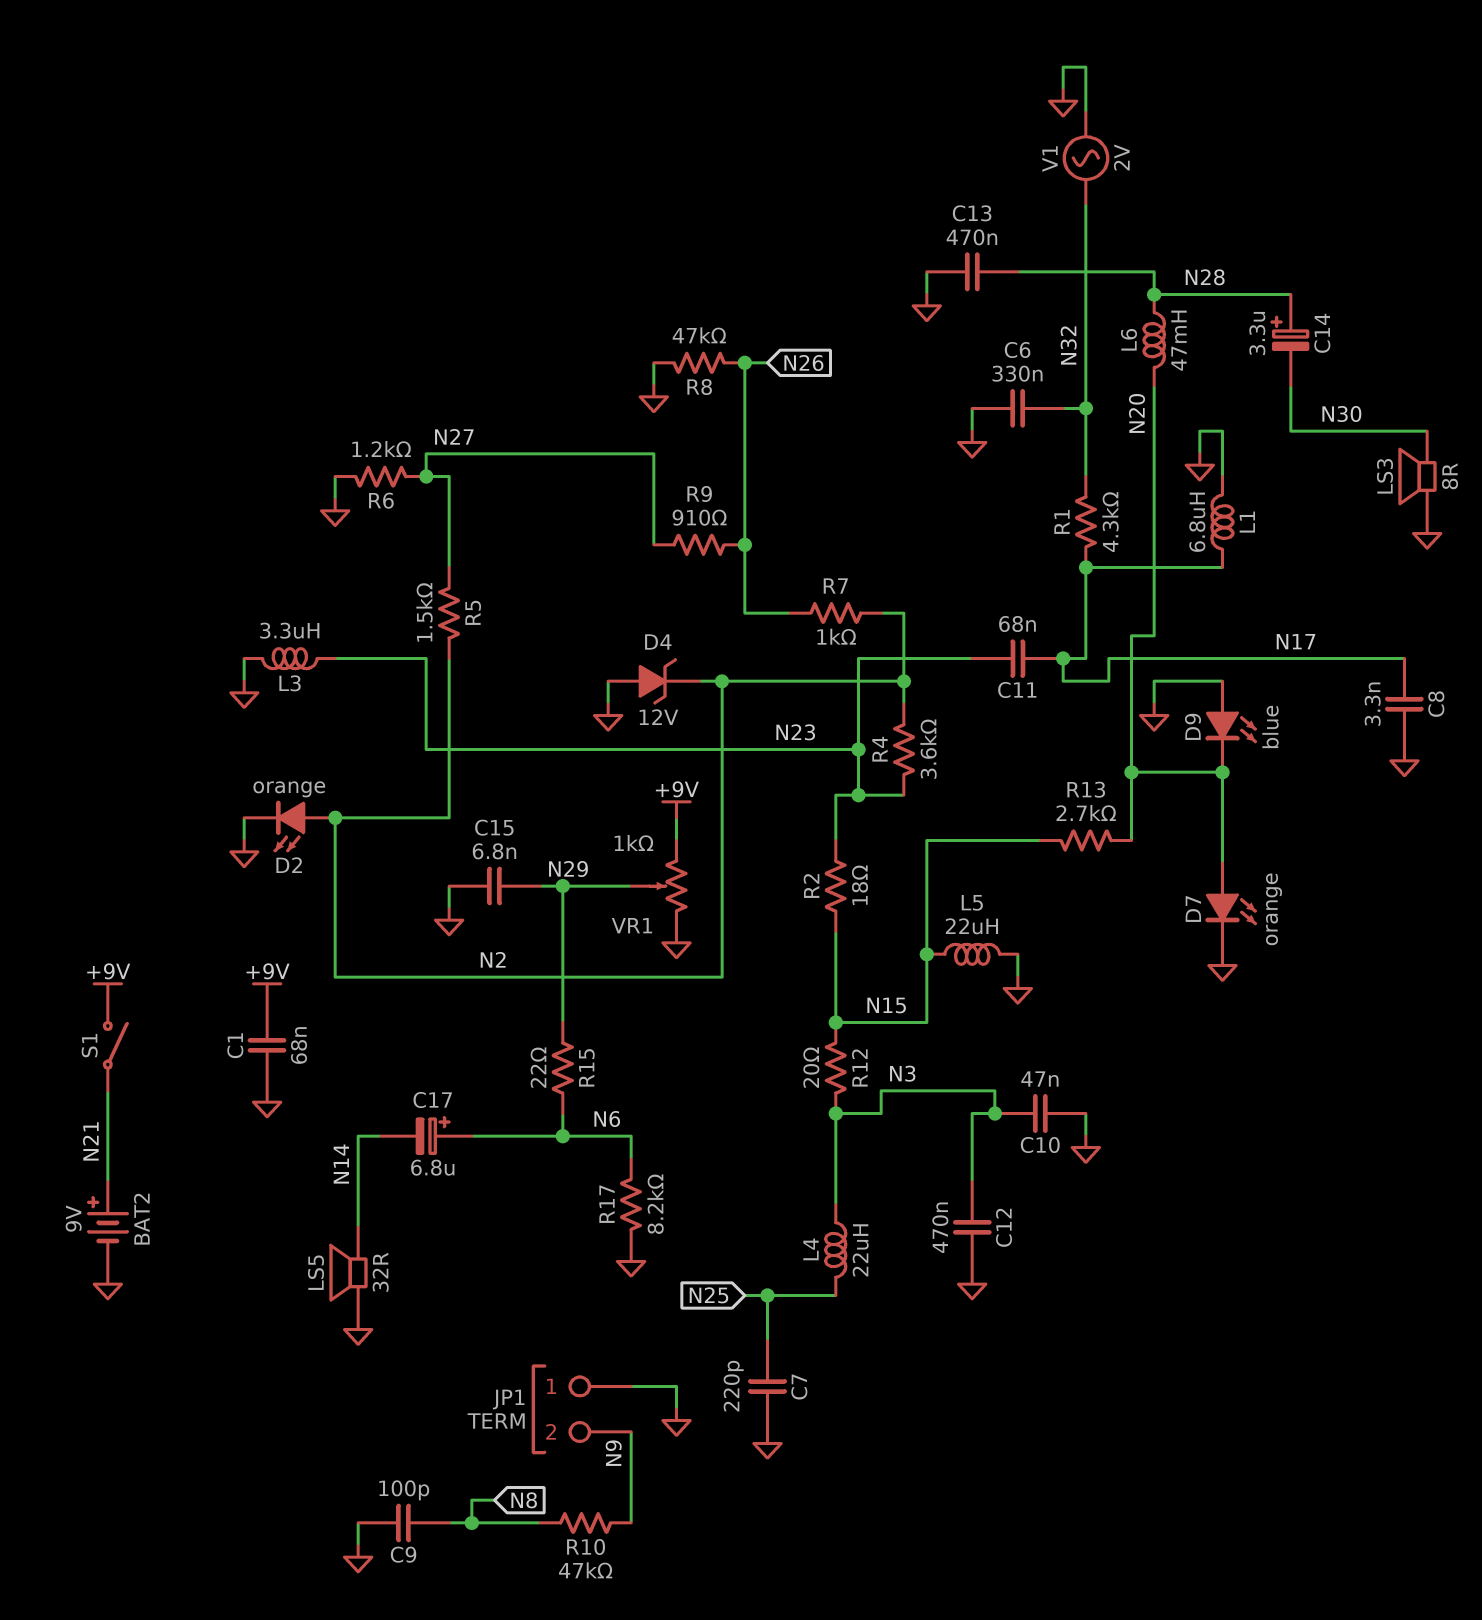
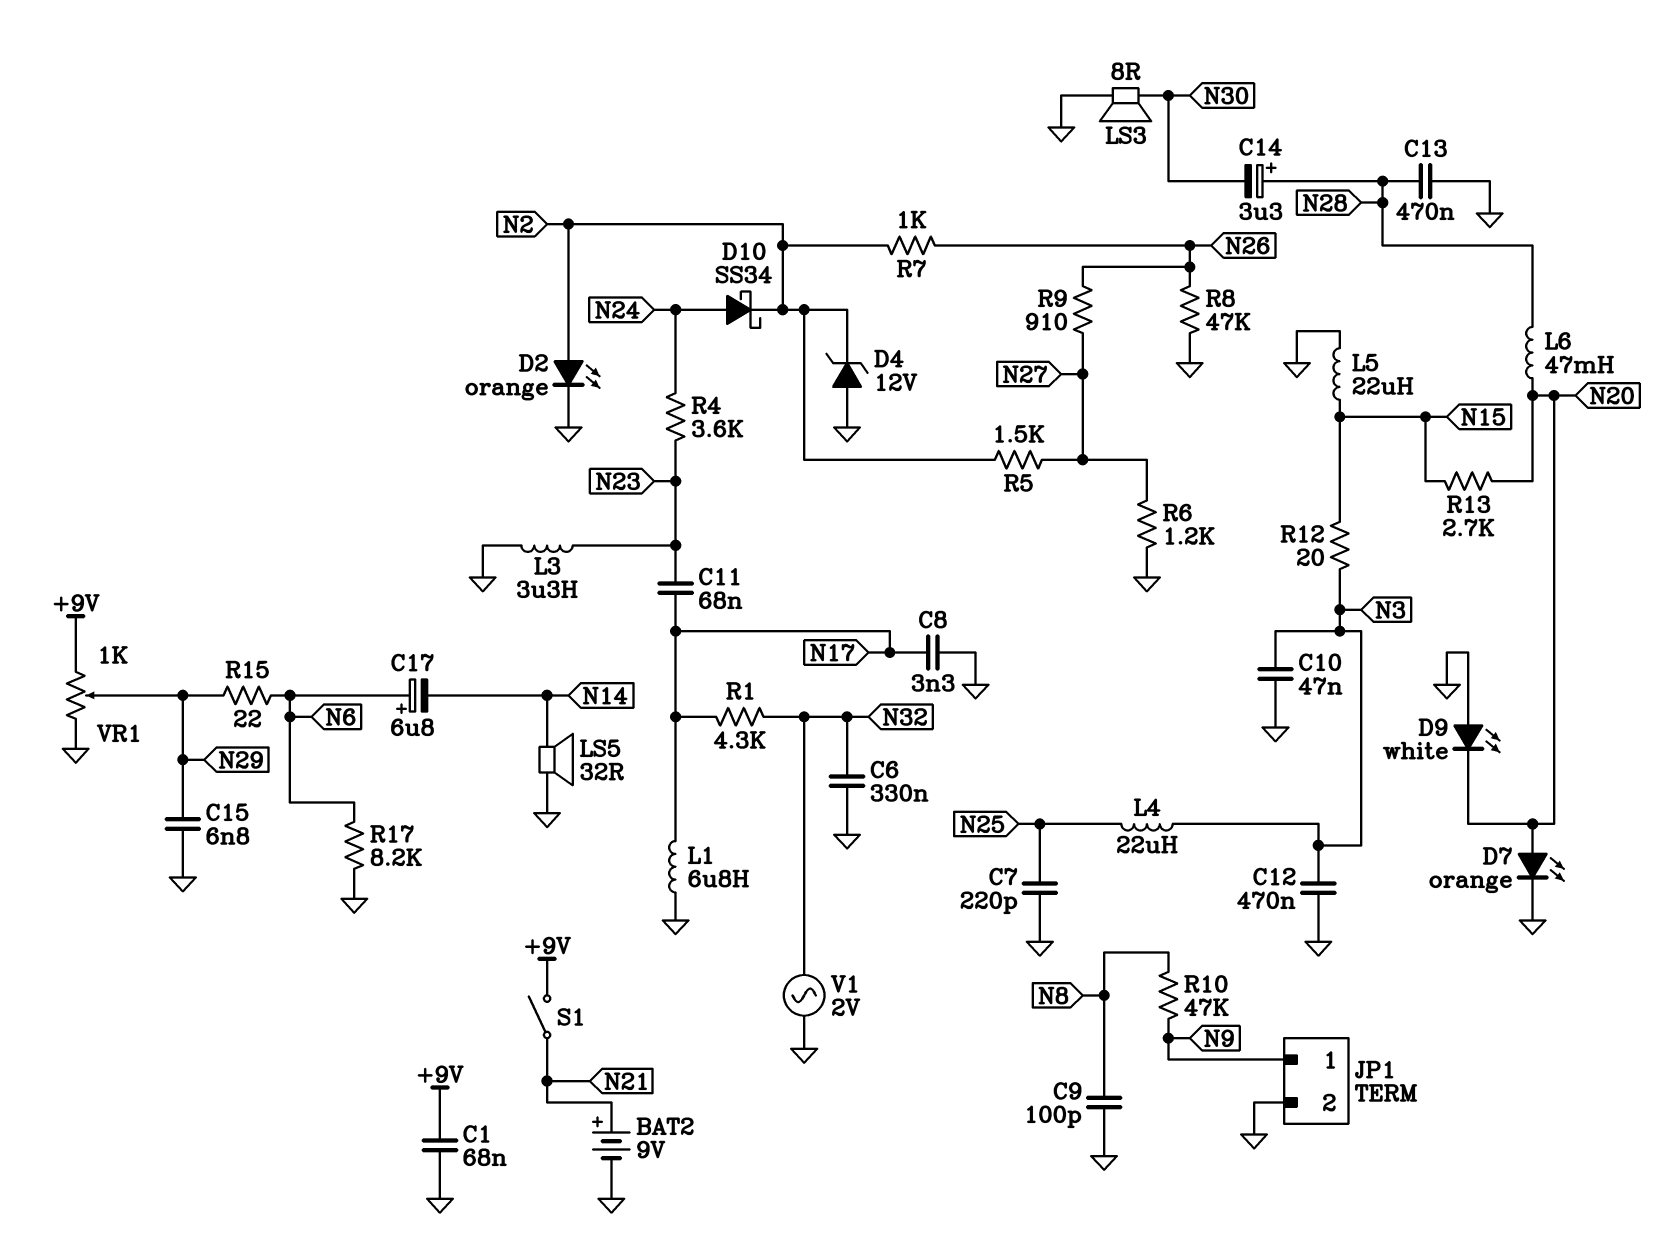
D9: LED blue (A GND, K N20) -> LED white (A GND, K N20)
D10: none -> schottky SS34 (A N24, K N2)
JP1 pin 1: GND -> N9
JP1 pin 2: N9 -> GND
R2: 18 (N15, N23) -> none
R4: 3.6k (N2, N23) -> 3.6k (N23, N24)

